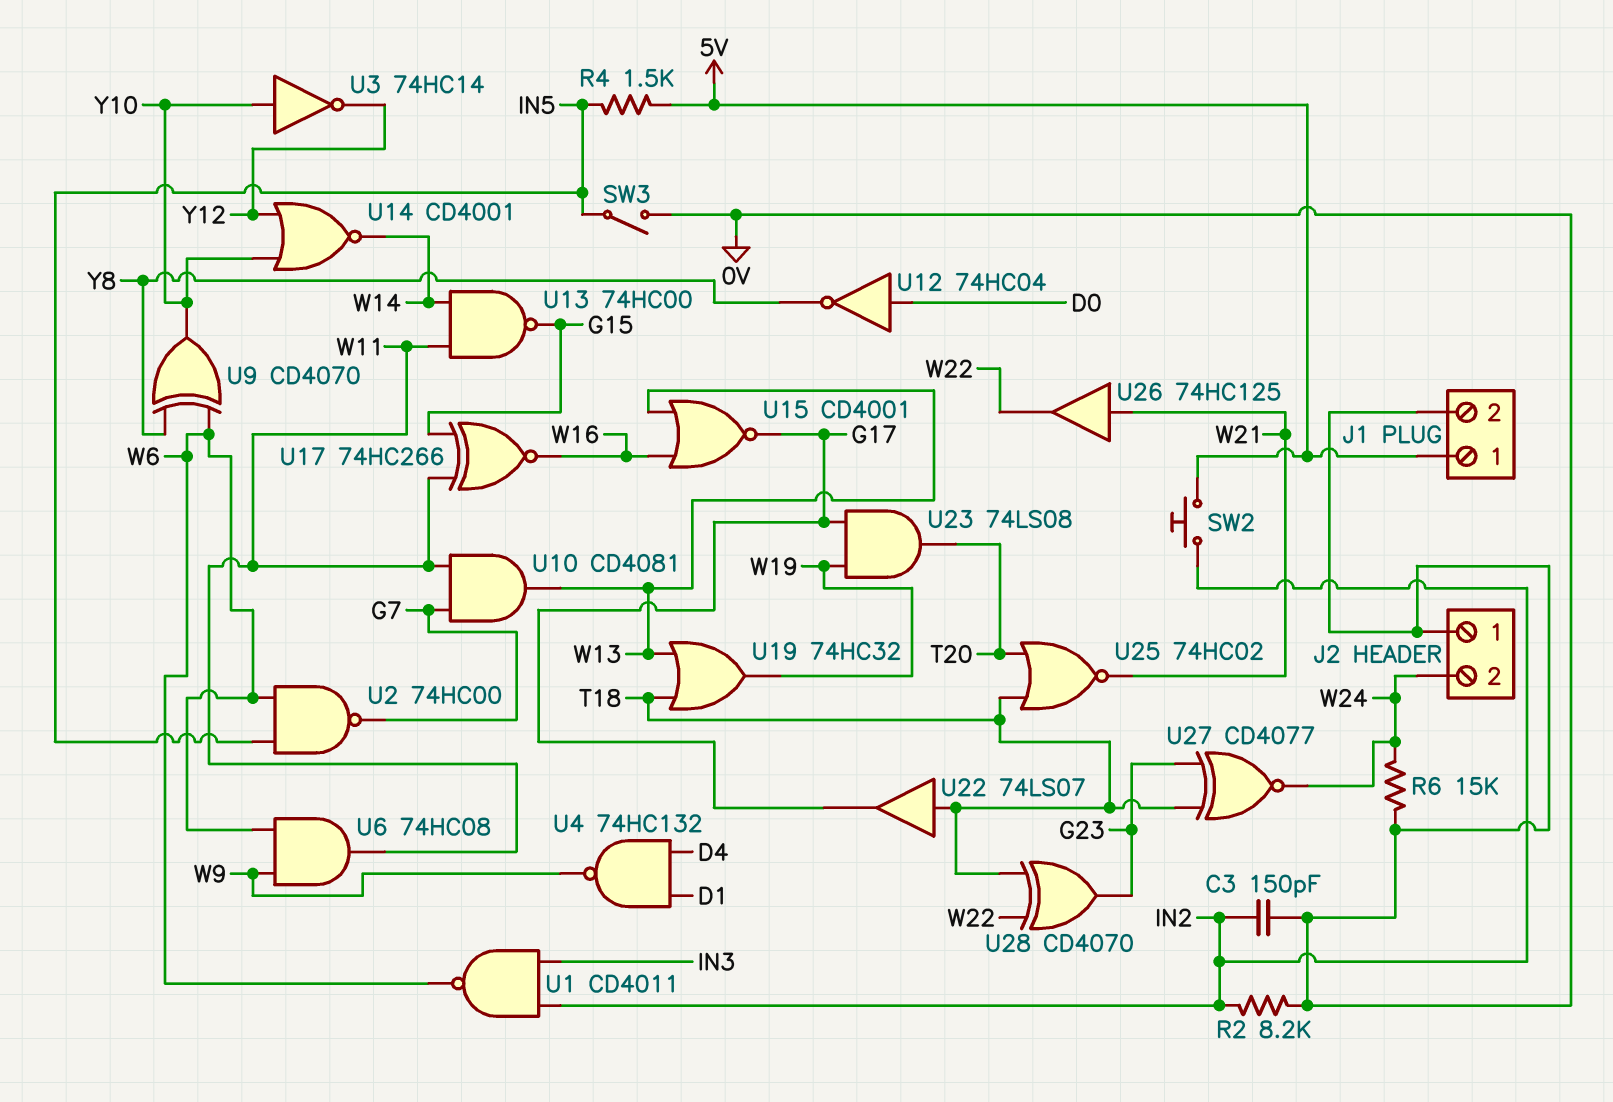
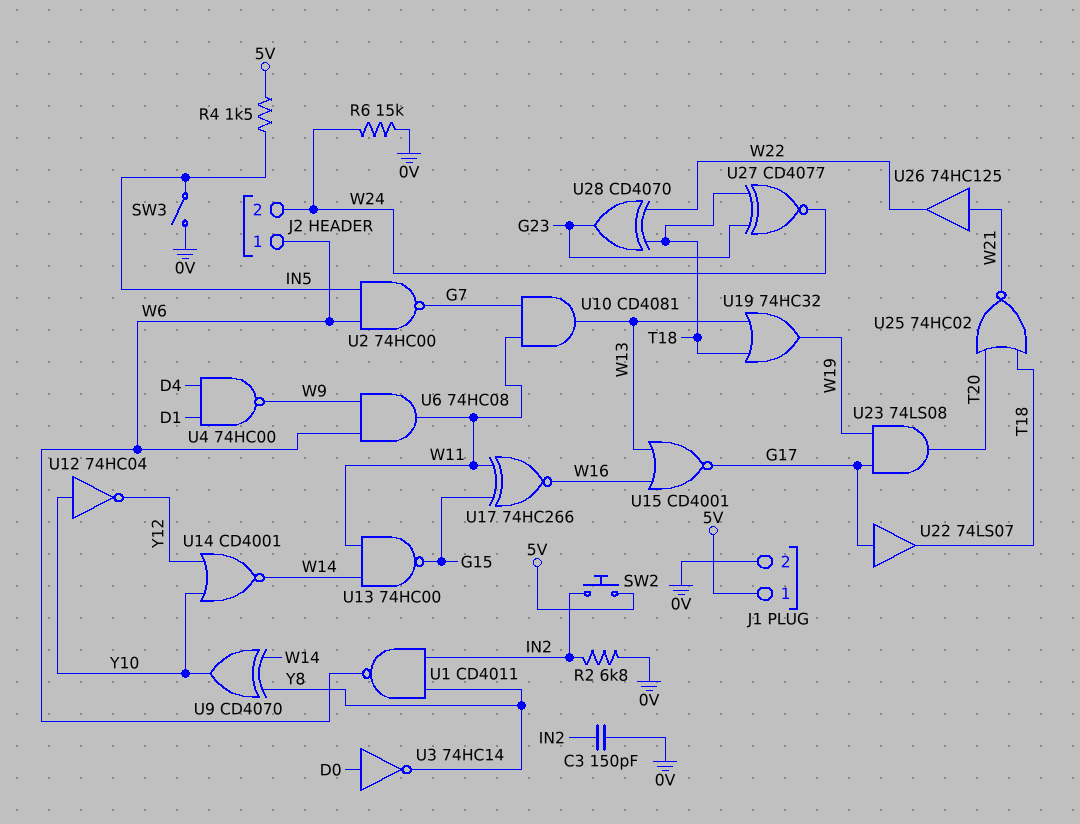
J2 pin 1: 0V -> W6
R2: 8.2k (0V, IN2) -> 6.8k (0V, IN2)
U1: NAND CD4011 (in IN2, in IN3, out W6) -> NAND CD4011 (in IN2, in Y8, out W6)
U3: NOT 74HC14 (in Y10, out Y12) -> NOT 74HC14 (in D0, out Y8)
U4: NAND 74HC132 (in D1, in D4, out W9) -> NAND 74HC00 (in D1, in D4, out W9)
U9: XOR CD4070 (in W6, in Y8, out Y10) -> XOR CD4070 (in W14, in Y8, out Y10)
U12: NOT 74HC04 (in D0, out Y8) -> NOT 74HC04 (in Y10, out Y12)
U22: buffer 74LS07 (in T18, out G17) -> buffer 74LS07 (in G17, out T18)

